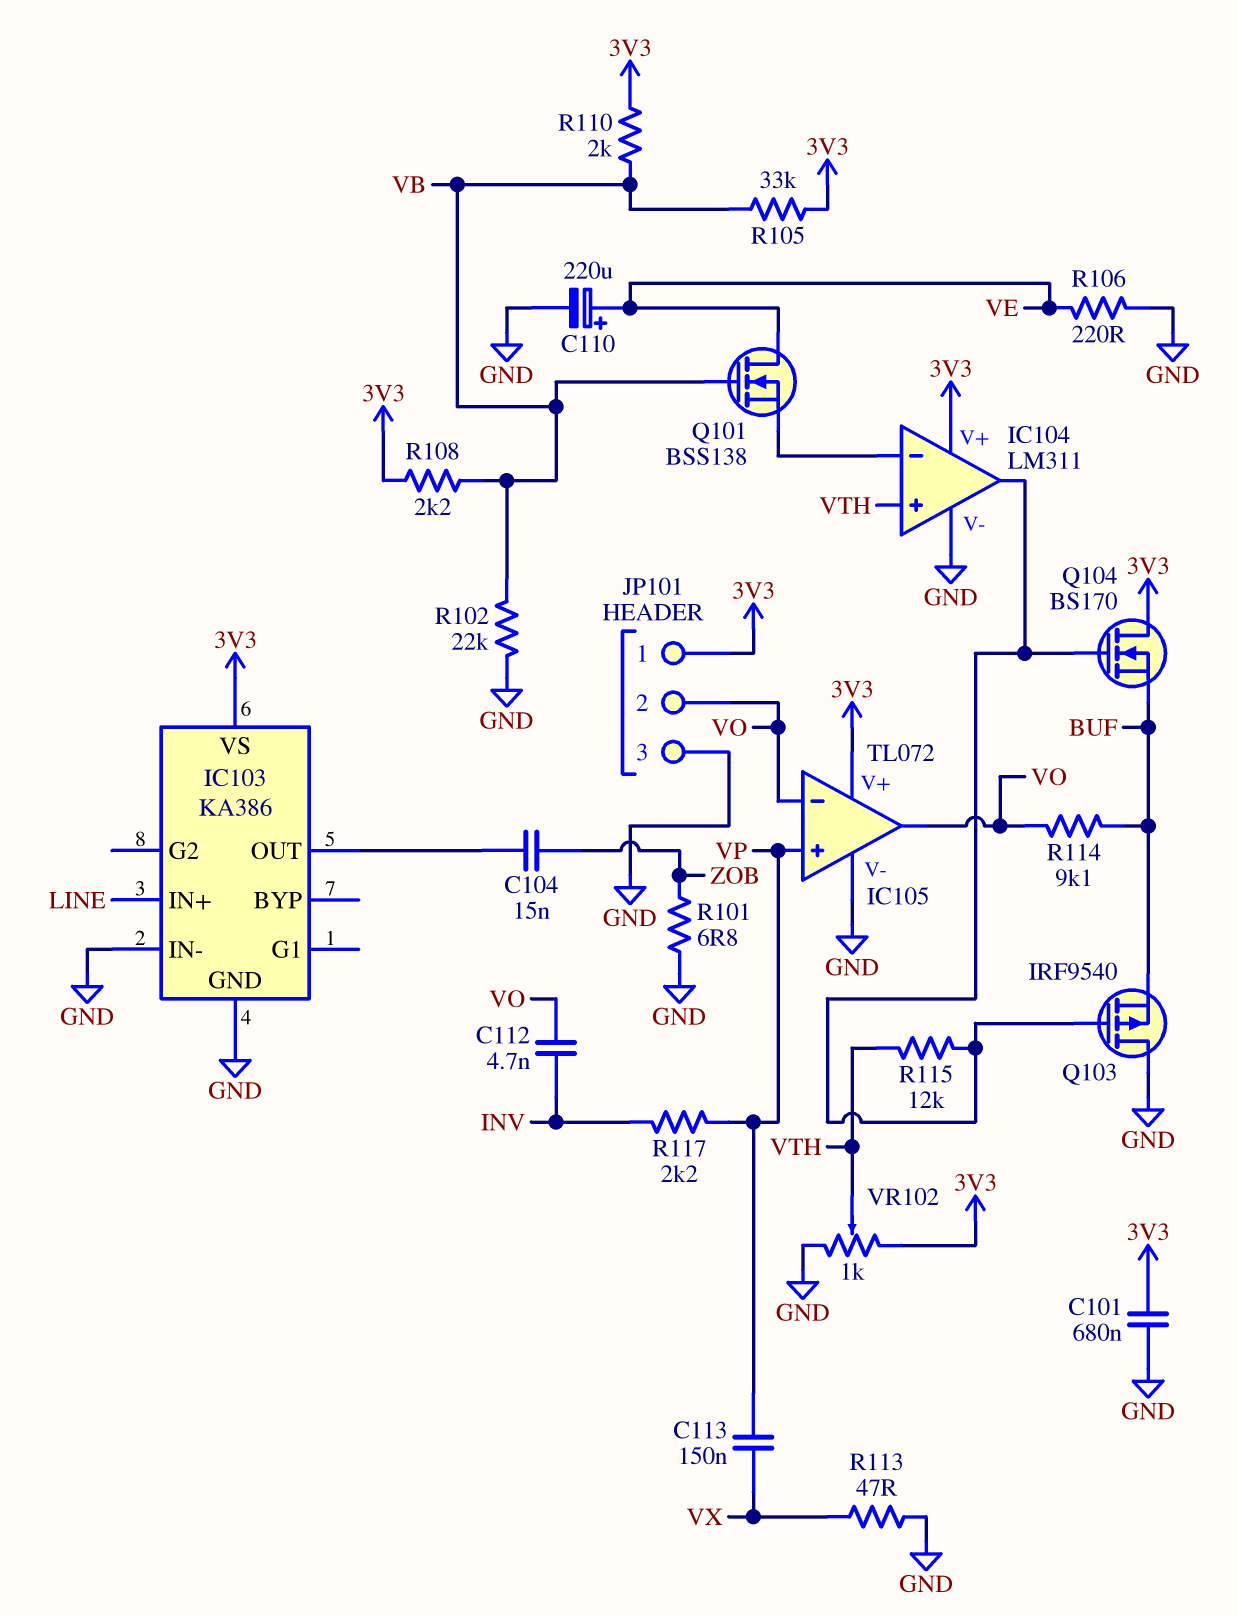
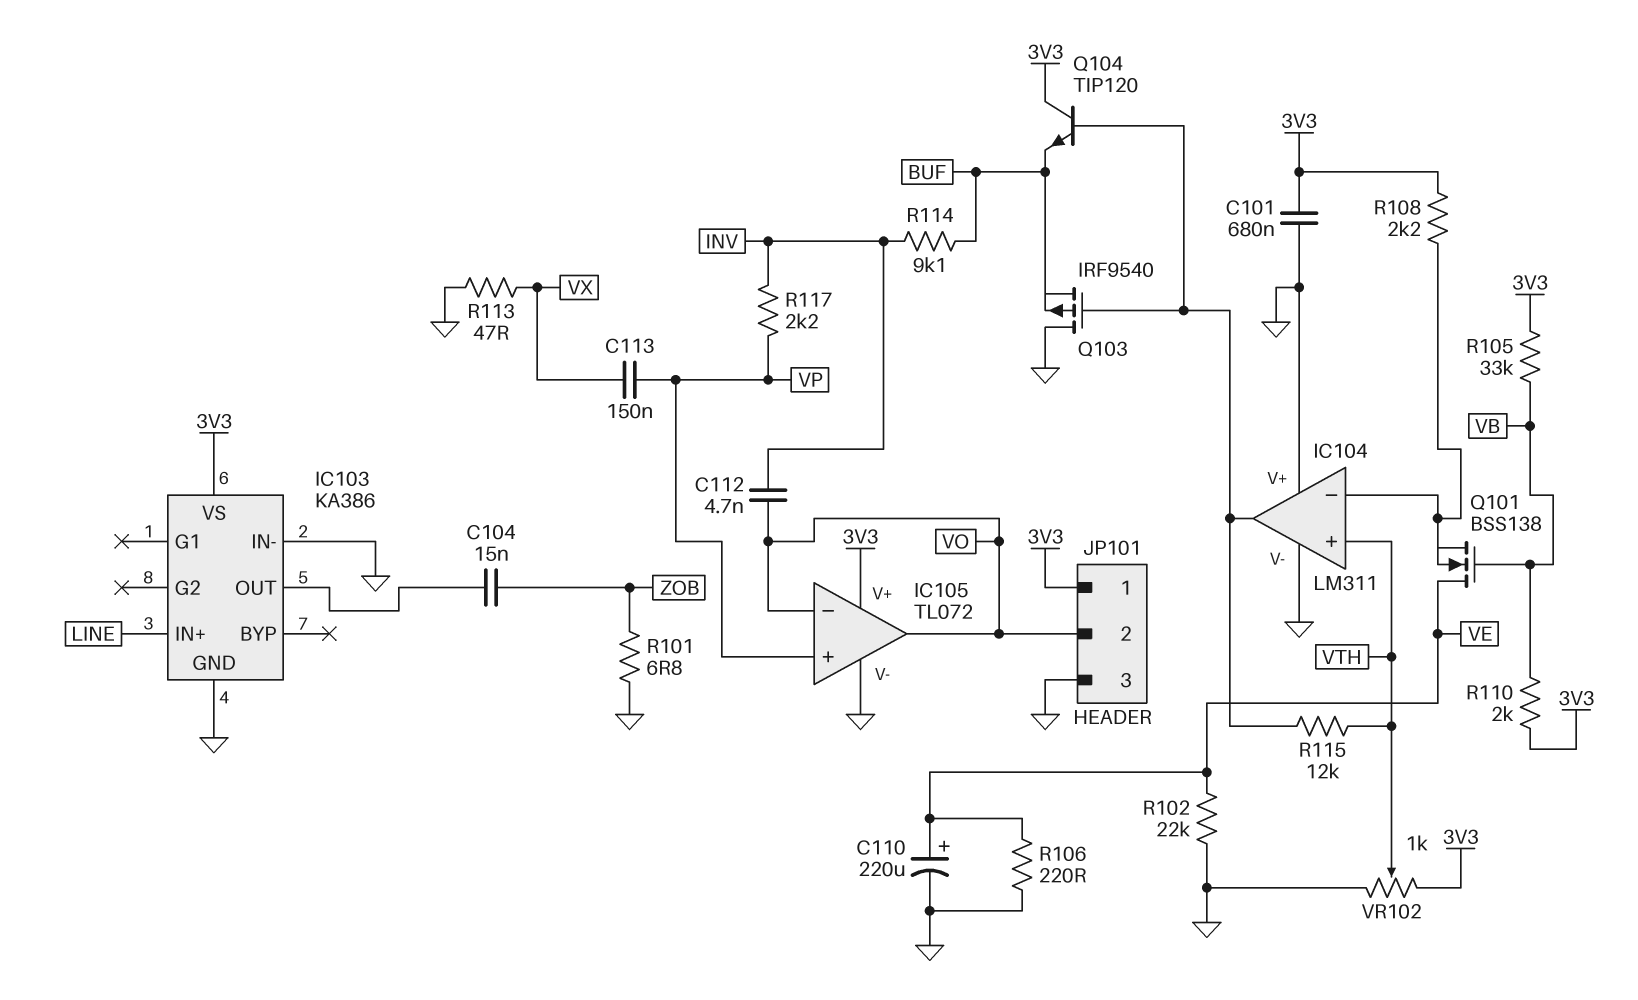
IC104 pin V+: 3V3 -> GND
Q104: NMOS BS170 (G IC104/out, D 3V3, S BUF) -> NPN TIP120 (B IC104/out, C 3V3, E BUF)
R102: 22k (GND, VB) -> 22k (GND, VE)
R108: 2.2k (3V3, VB) -> 2.2k (3V3, IC104/in-)
R114: 9.1k (BUF, VO) -> 9.1k (BUF, INV)

